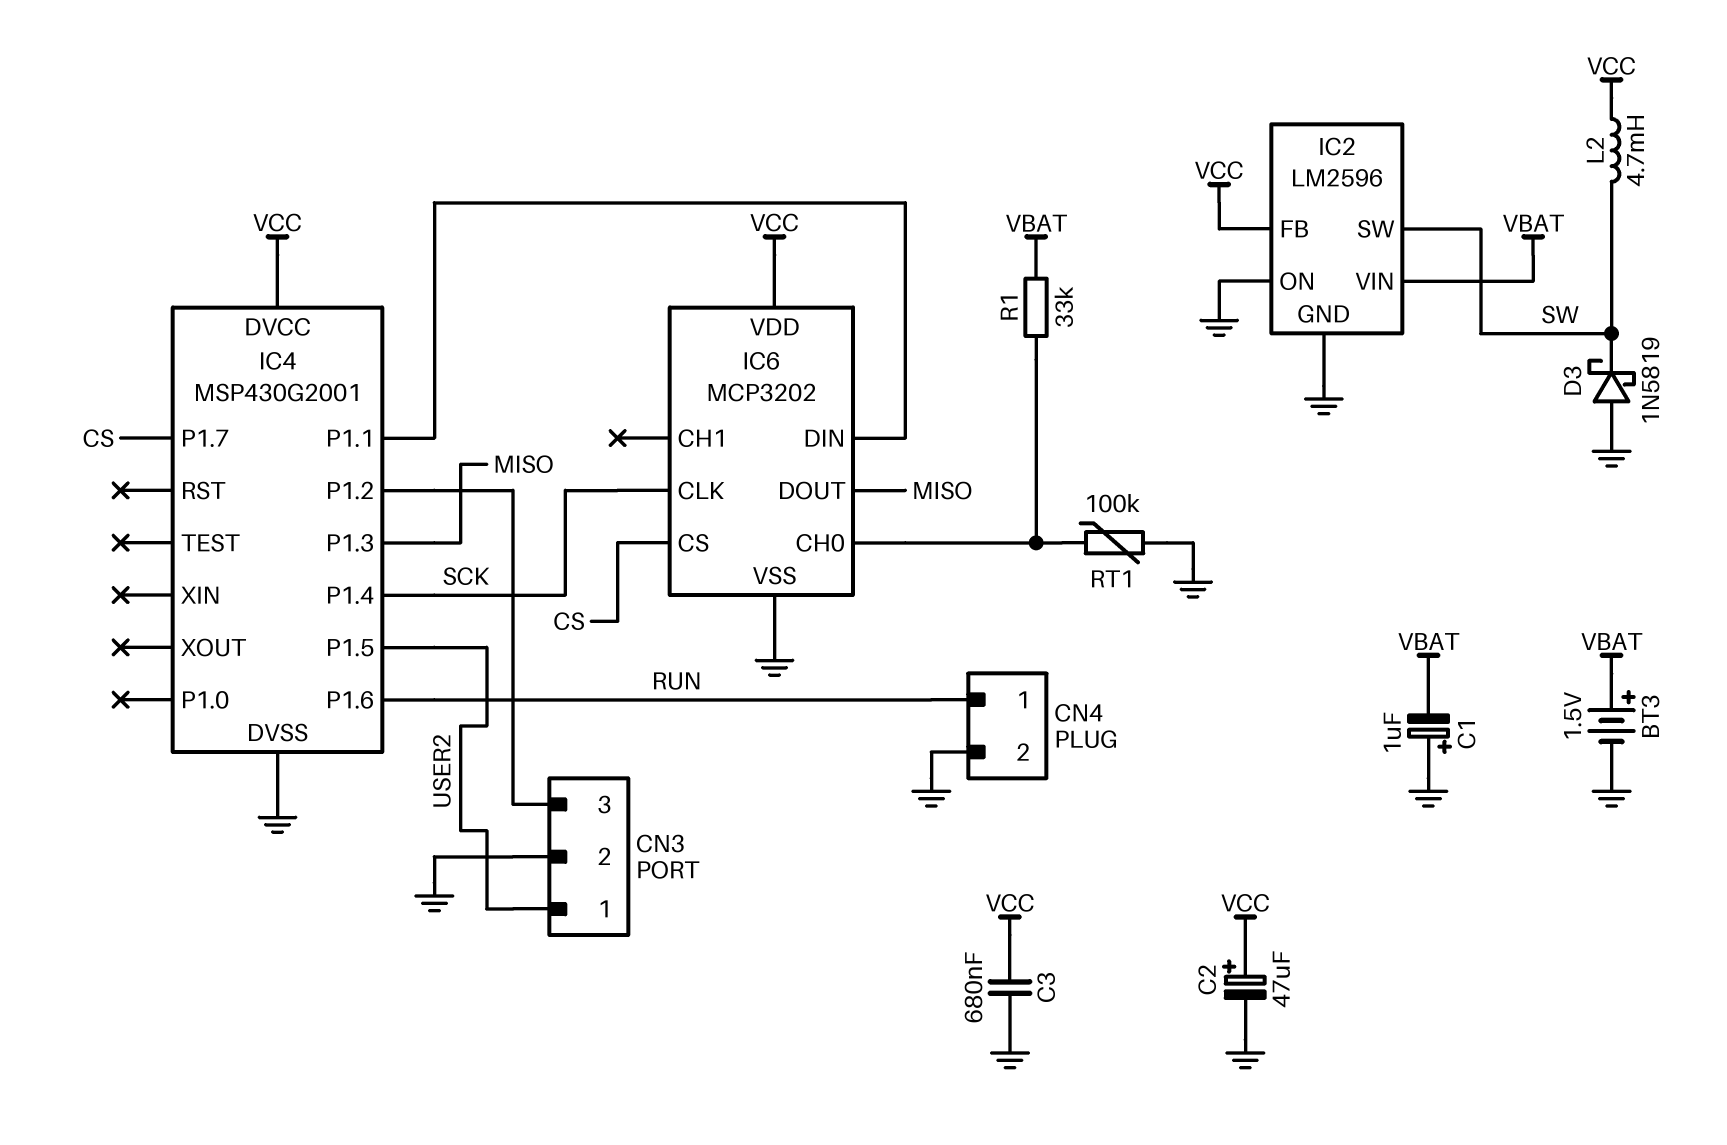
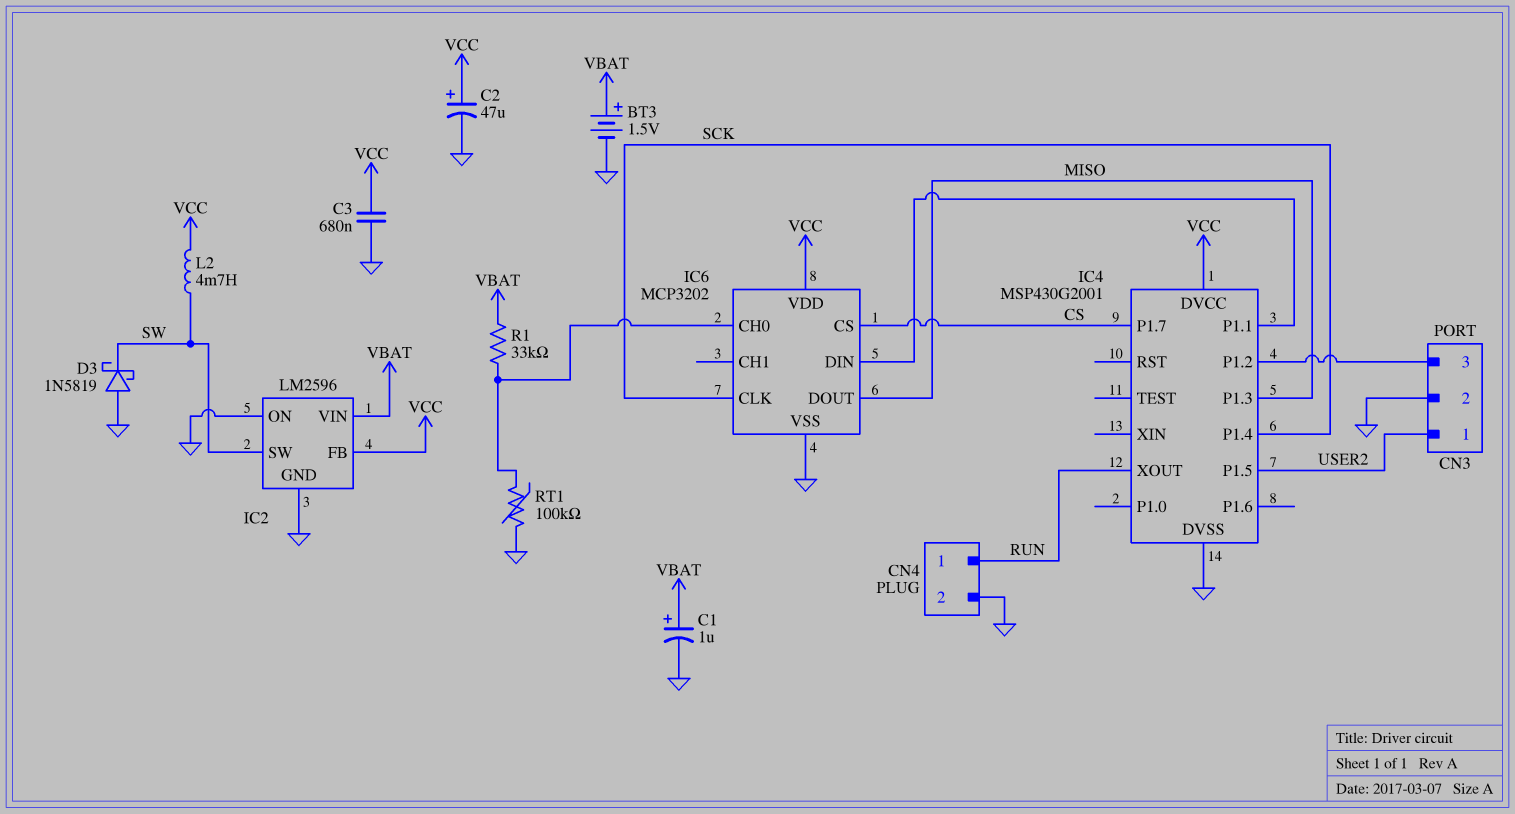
C1: 1uF (plus GND, minus VBAT) -> 1uF (plus VBAT, minus GND)
IC4 pin P1.6: RUN -> none
IC4 pin XOUT: none -> RUN

